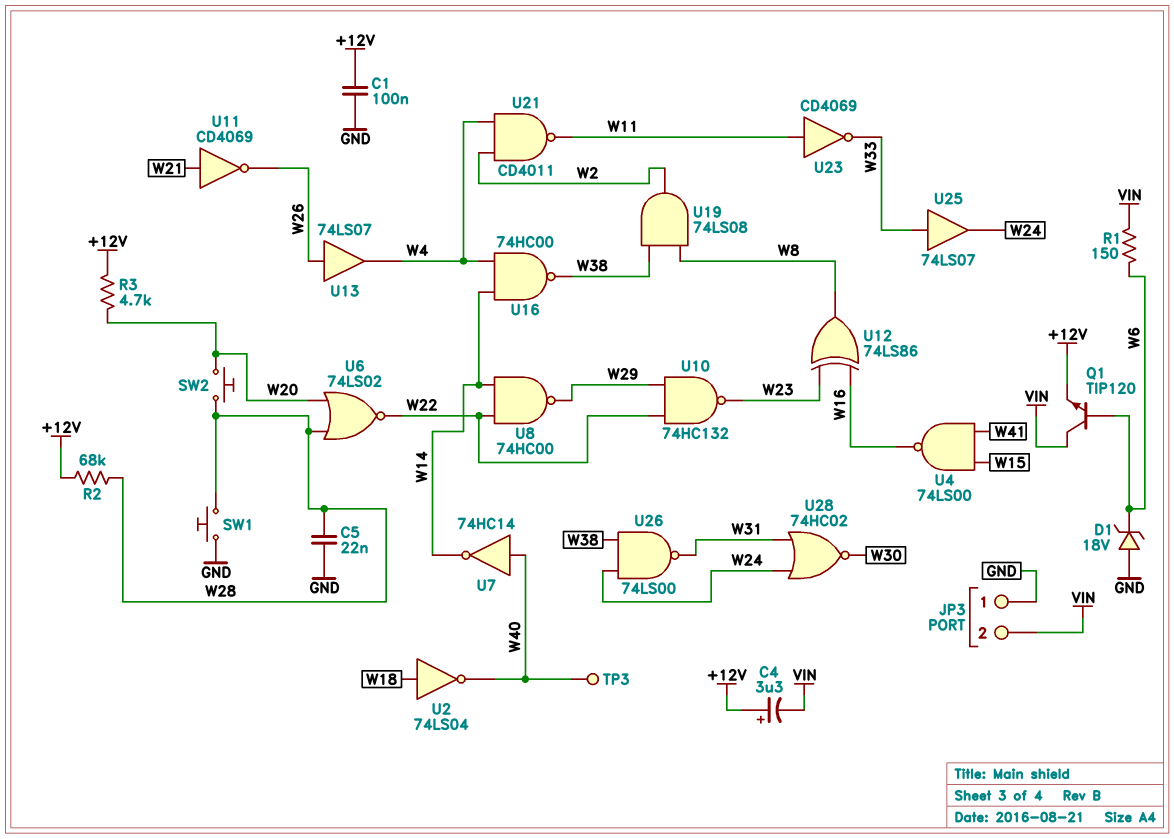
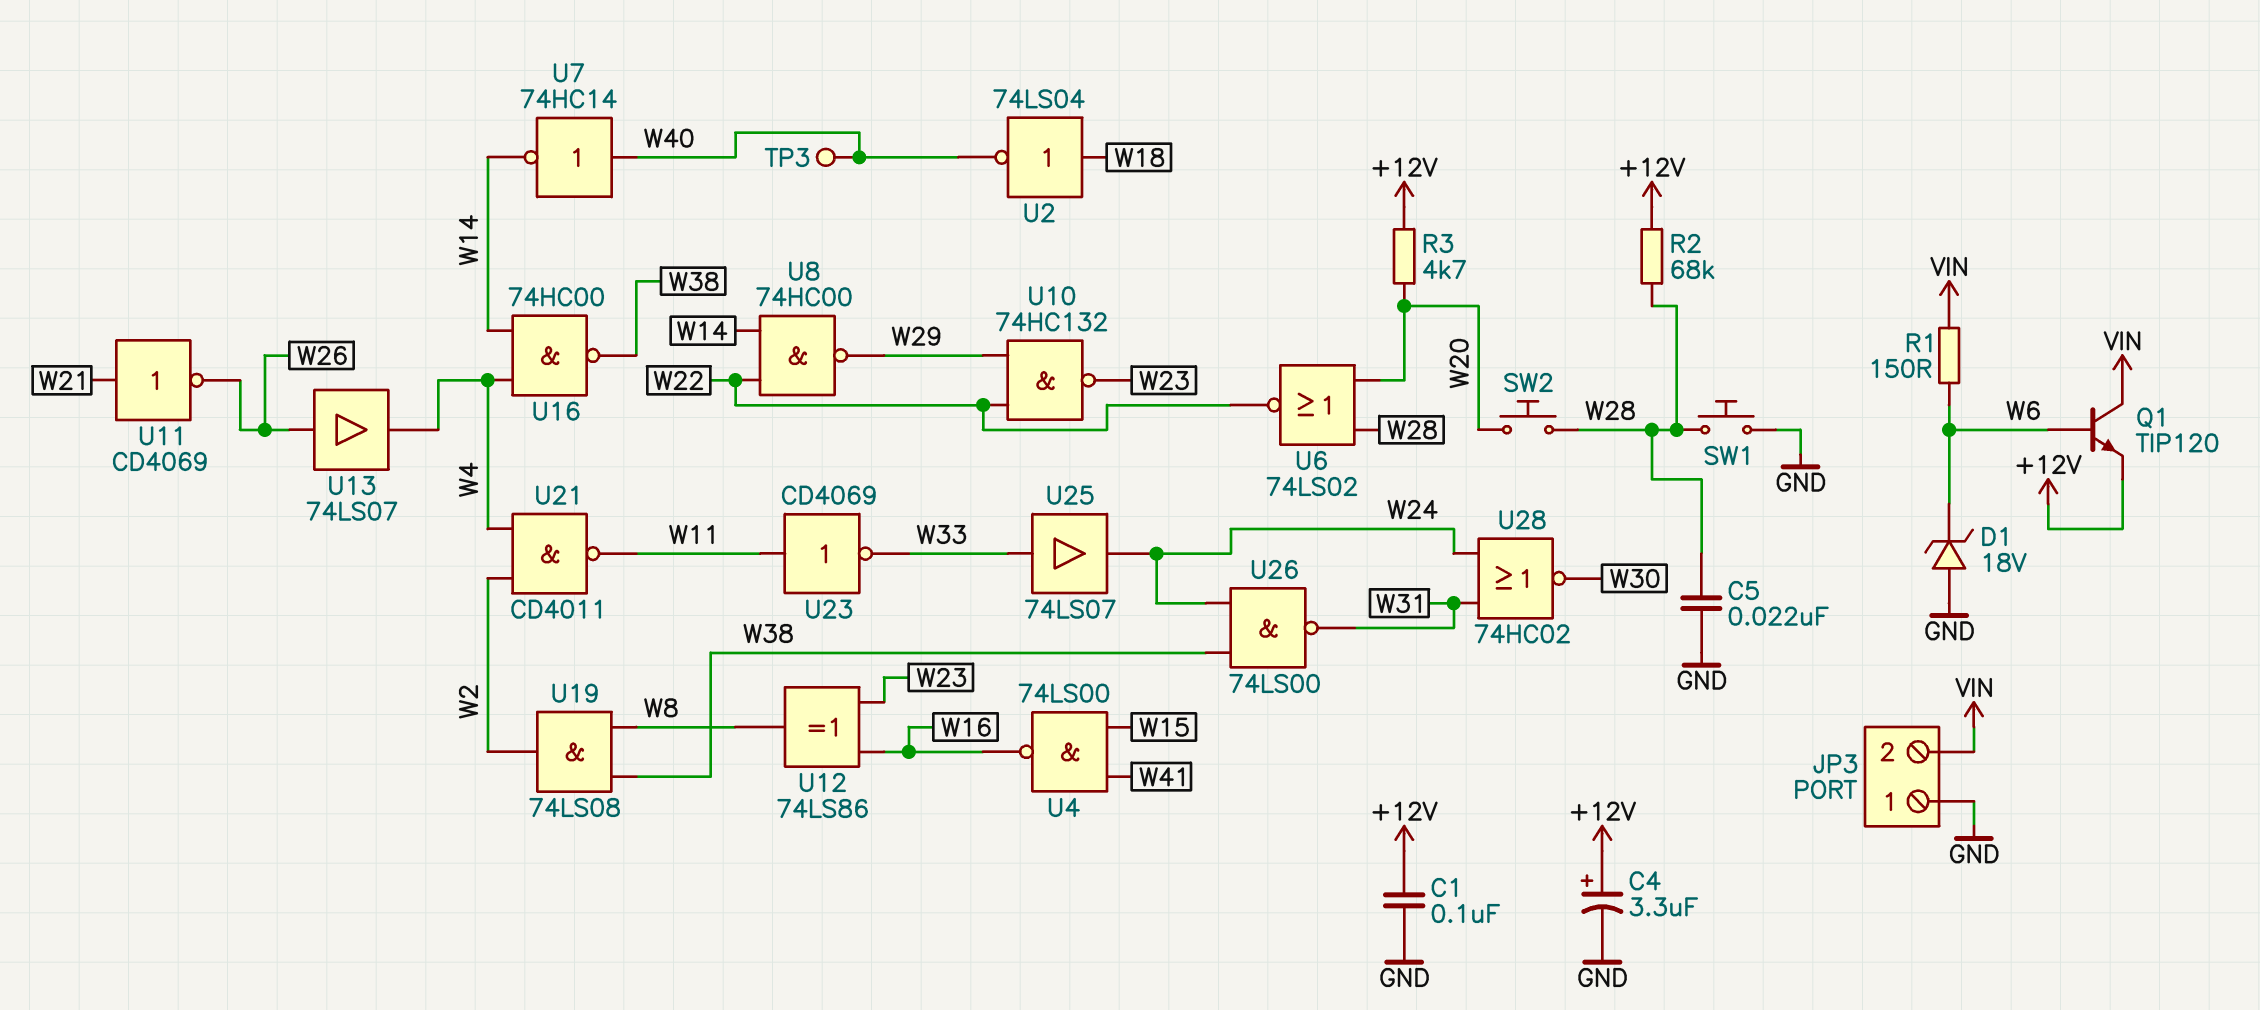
C4: 3.3uF (plus +12V, minus VIN) -> 3.3uF (plus +12V, minus GND)

